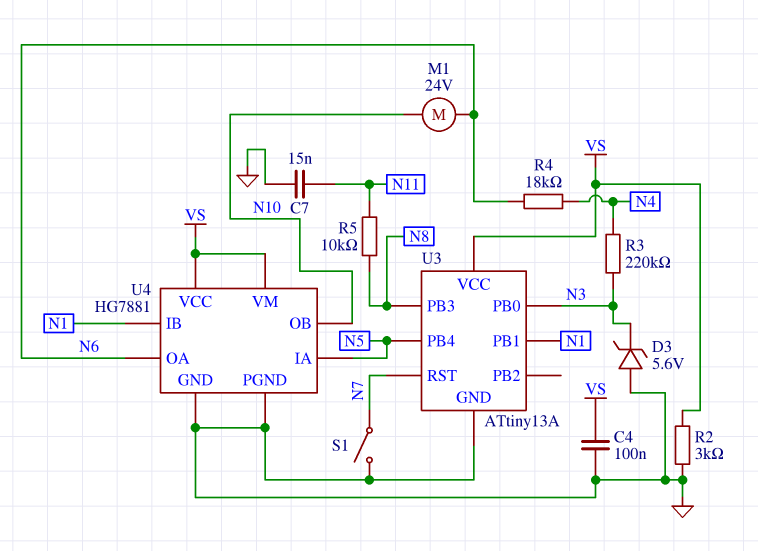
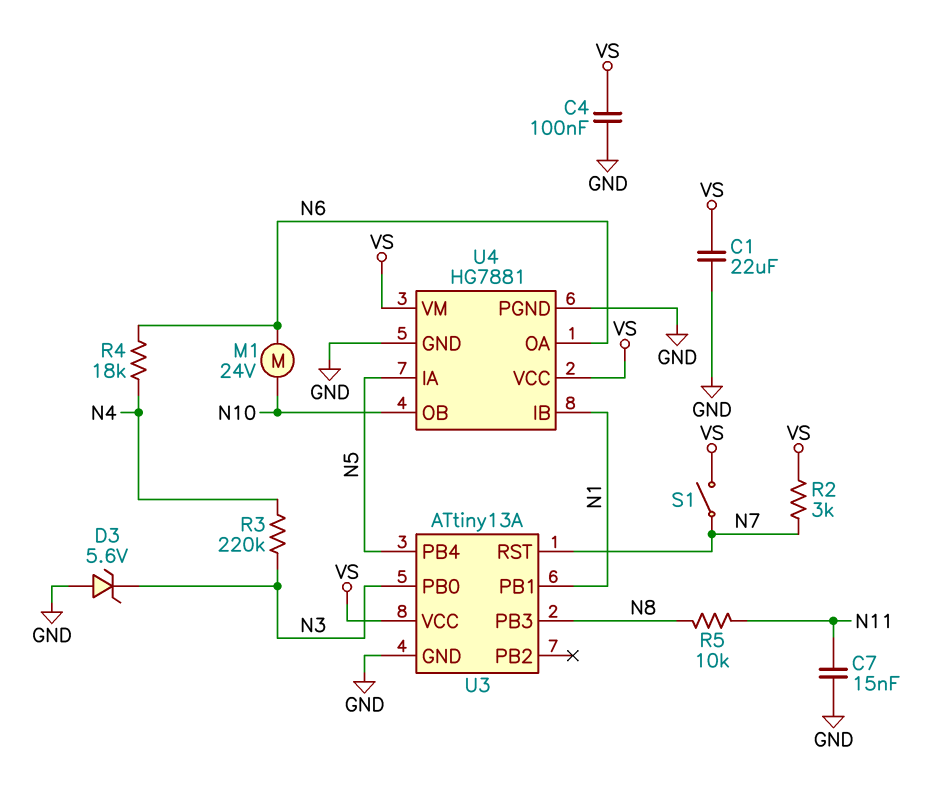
C1: none -> 22uF (GND, VS)
R2: 3k (GND, VS) -> 3k (N7, VS)
S1: switch (GND, N7) -> switch (N7, VS)

